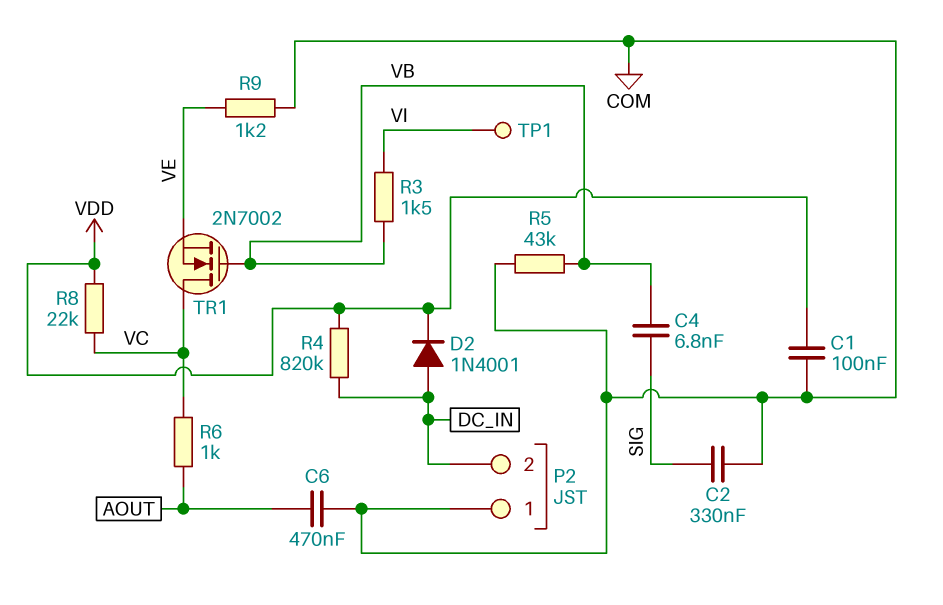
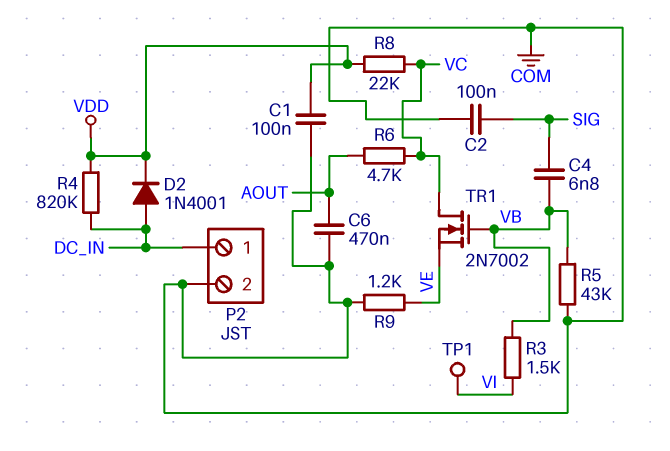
C2: 330nF (COM, SIG) -> 100nF (COM, SIG)
P2 pin 1: COM -> DC_IN
P2 pin 2: DC_IN -> COM
R6: 1k (AOUT, VC) -> 4.7k (AOUT, VC)

